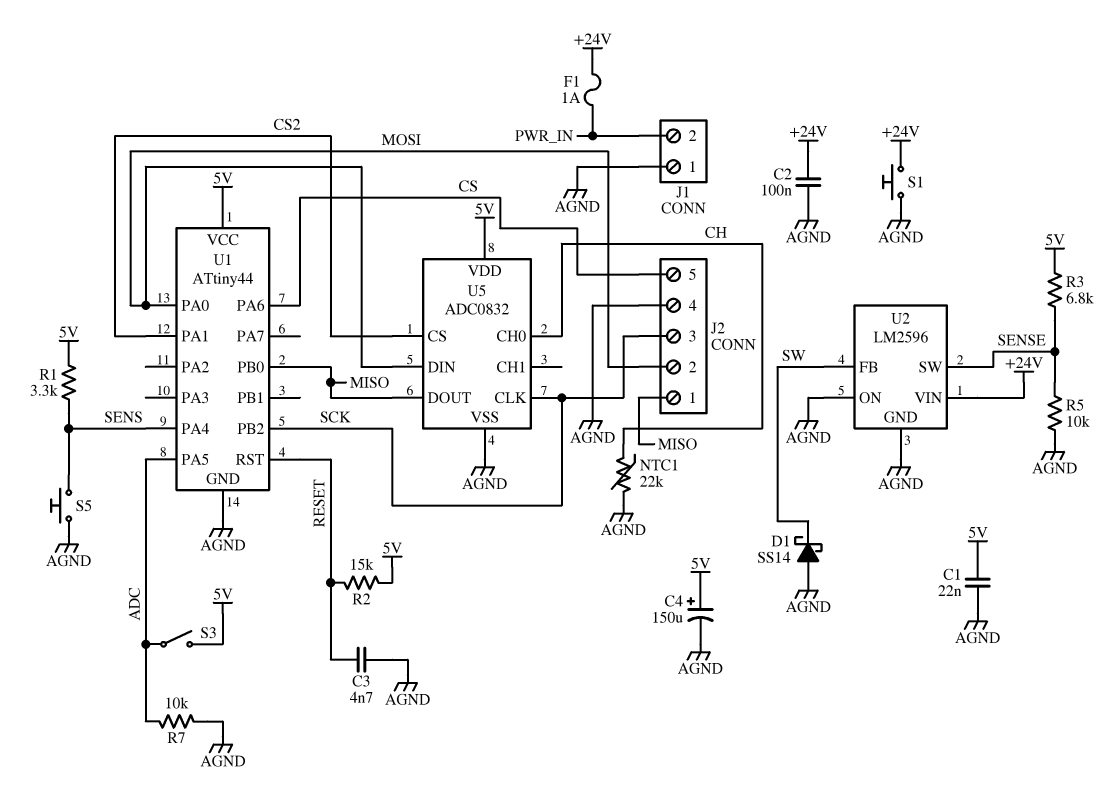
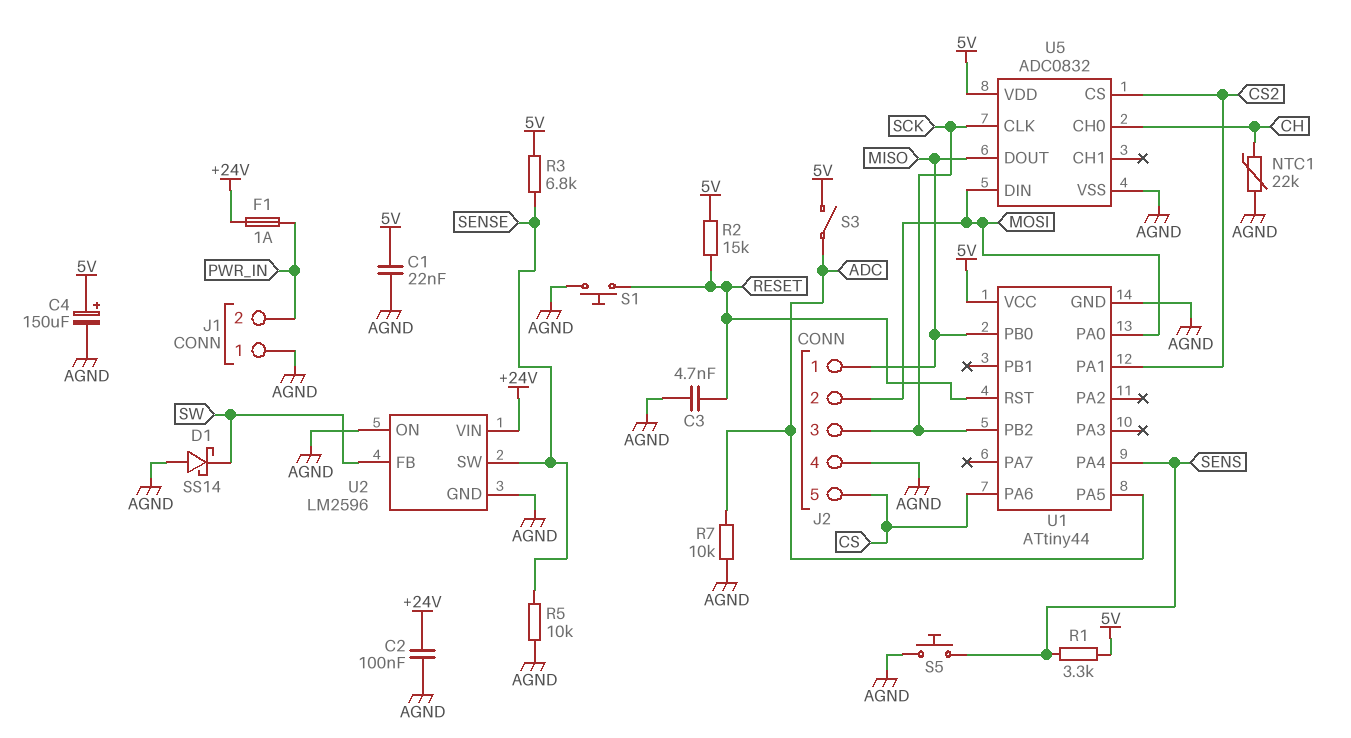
S1: button (+24V, AGND) -> button (AGND, RESET)

